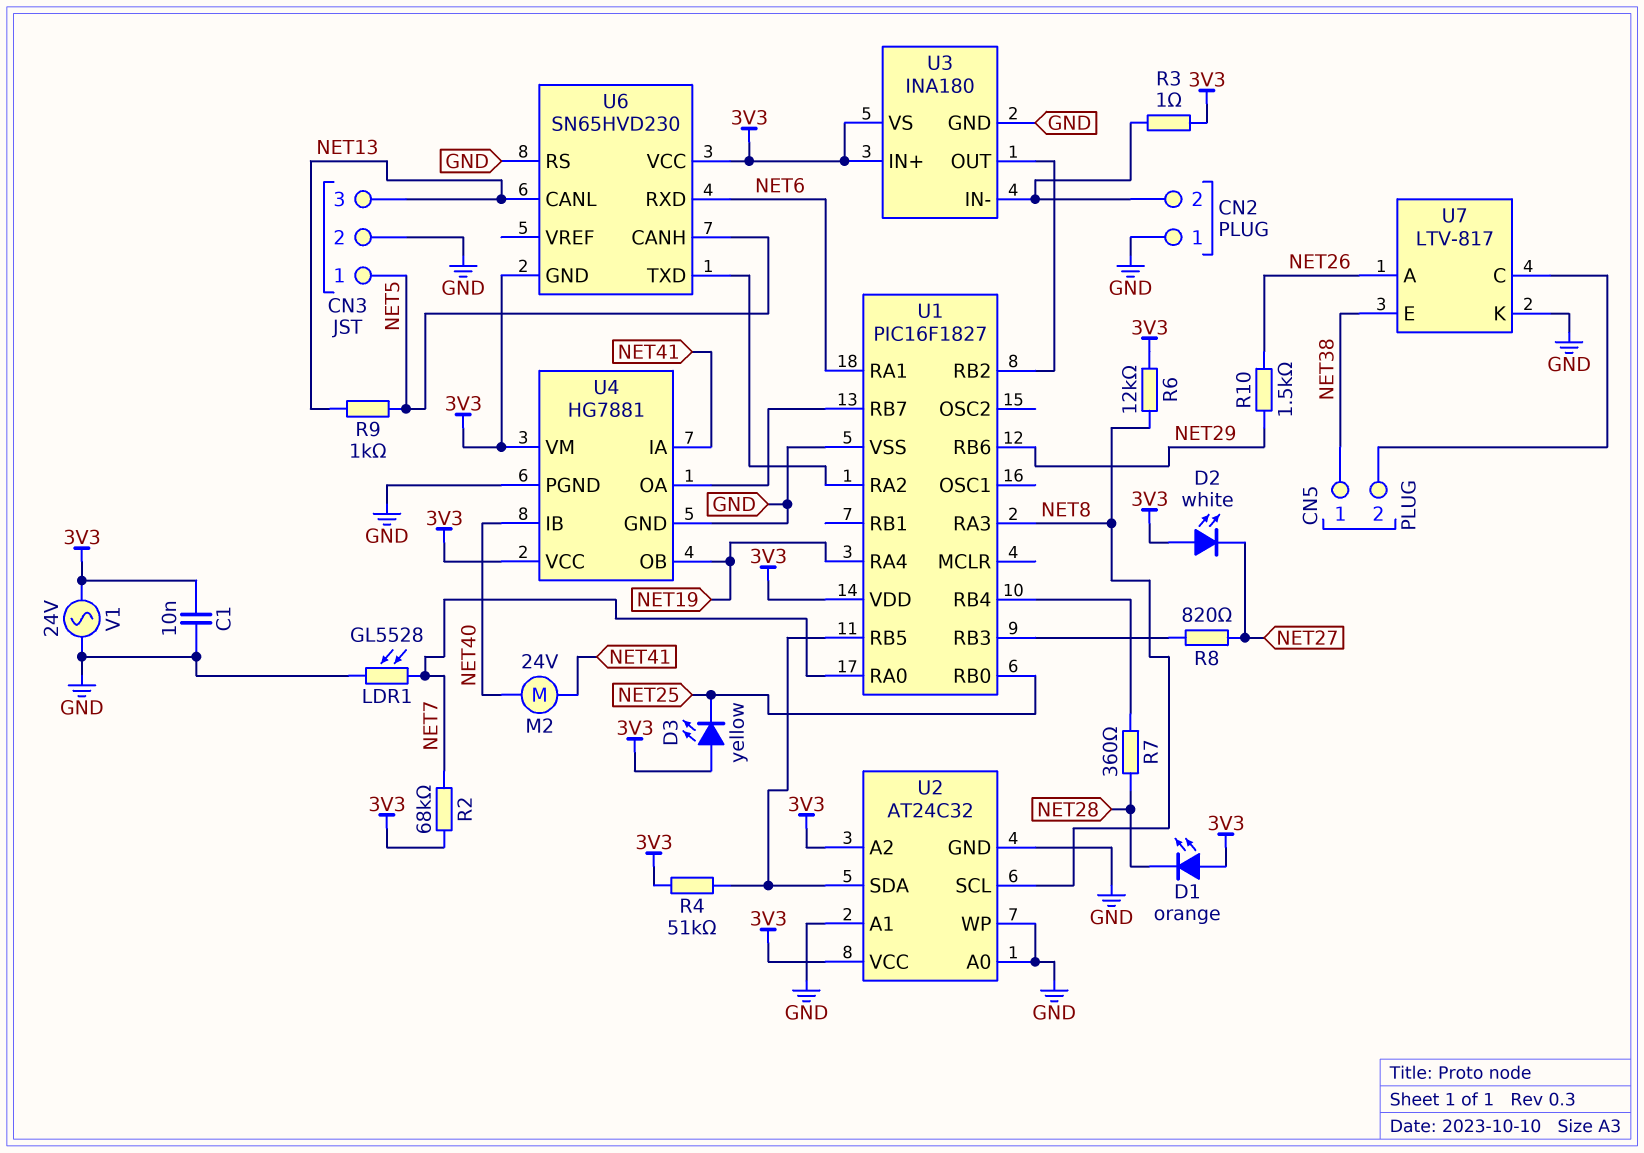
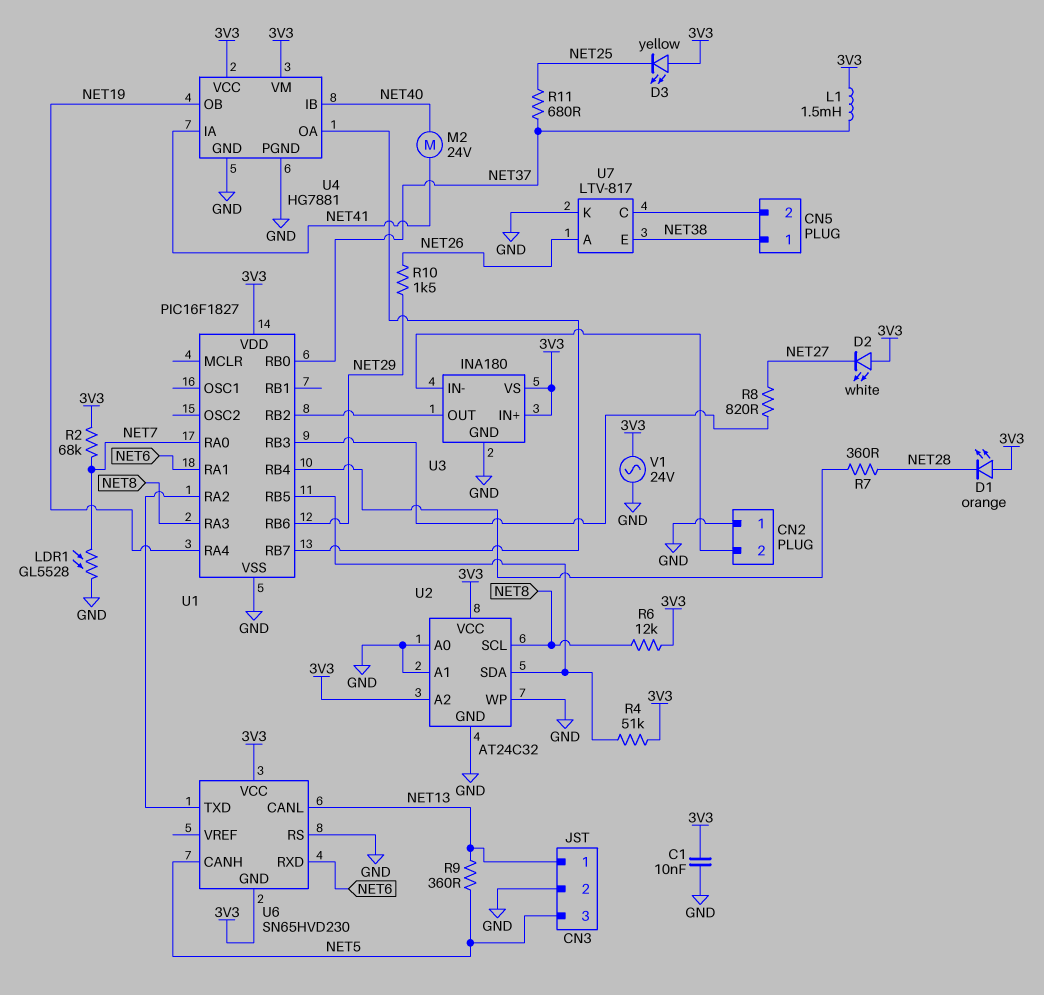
CN3 pin 1: NET5 -> NET13
CN3 pin 3: NET13 -> NET5
L1: none -> 1.5mH (3V3, NET37)
R3: 1 (3V3, CN2/2) -> none
R9: 1k (NET5, NET13) -> 360 (NET5, NET13)
R11: none -> 680 (NET25, NET37)
U1 pin RB0: NET25 -> NET37

